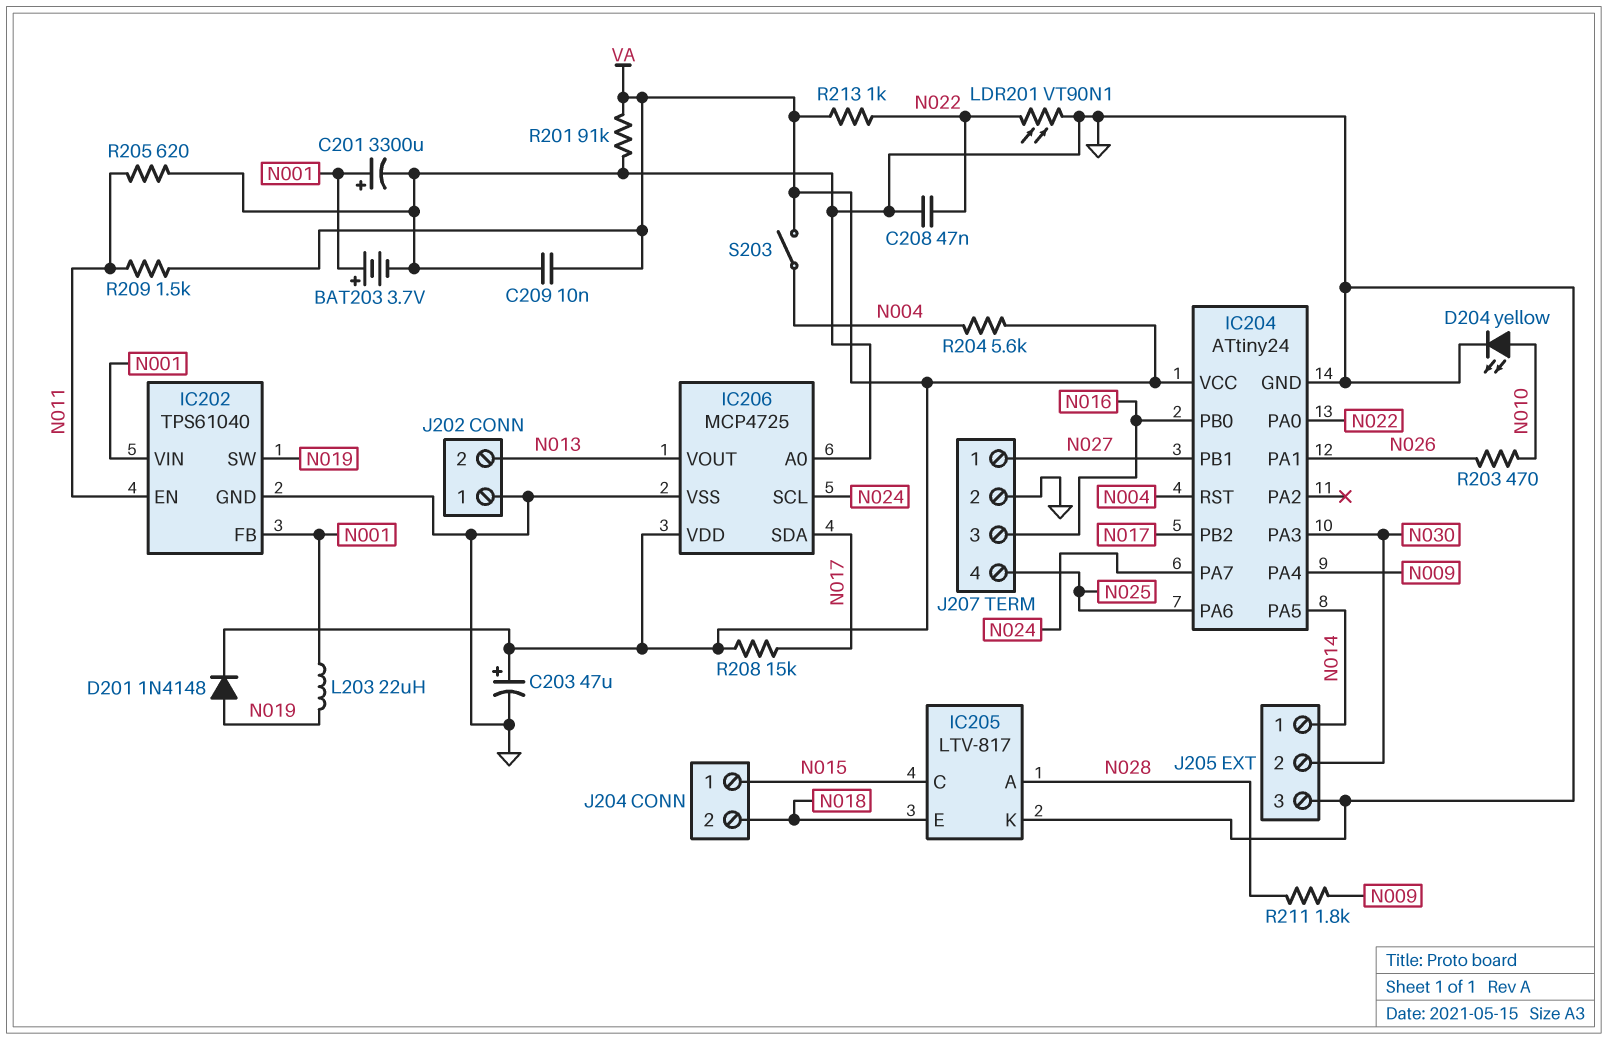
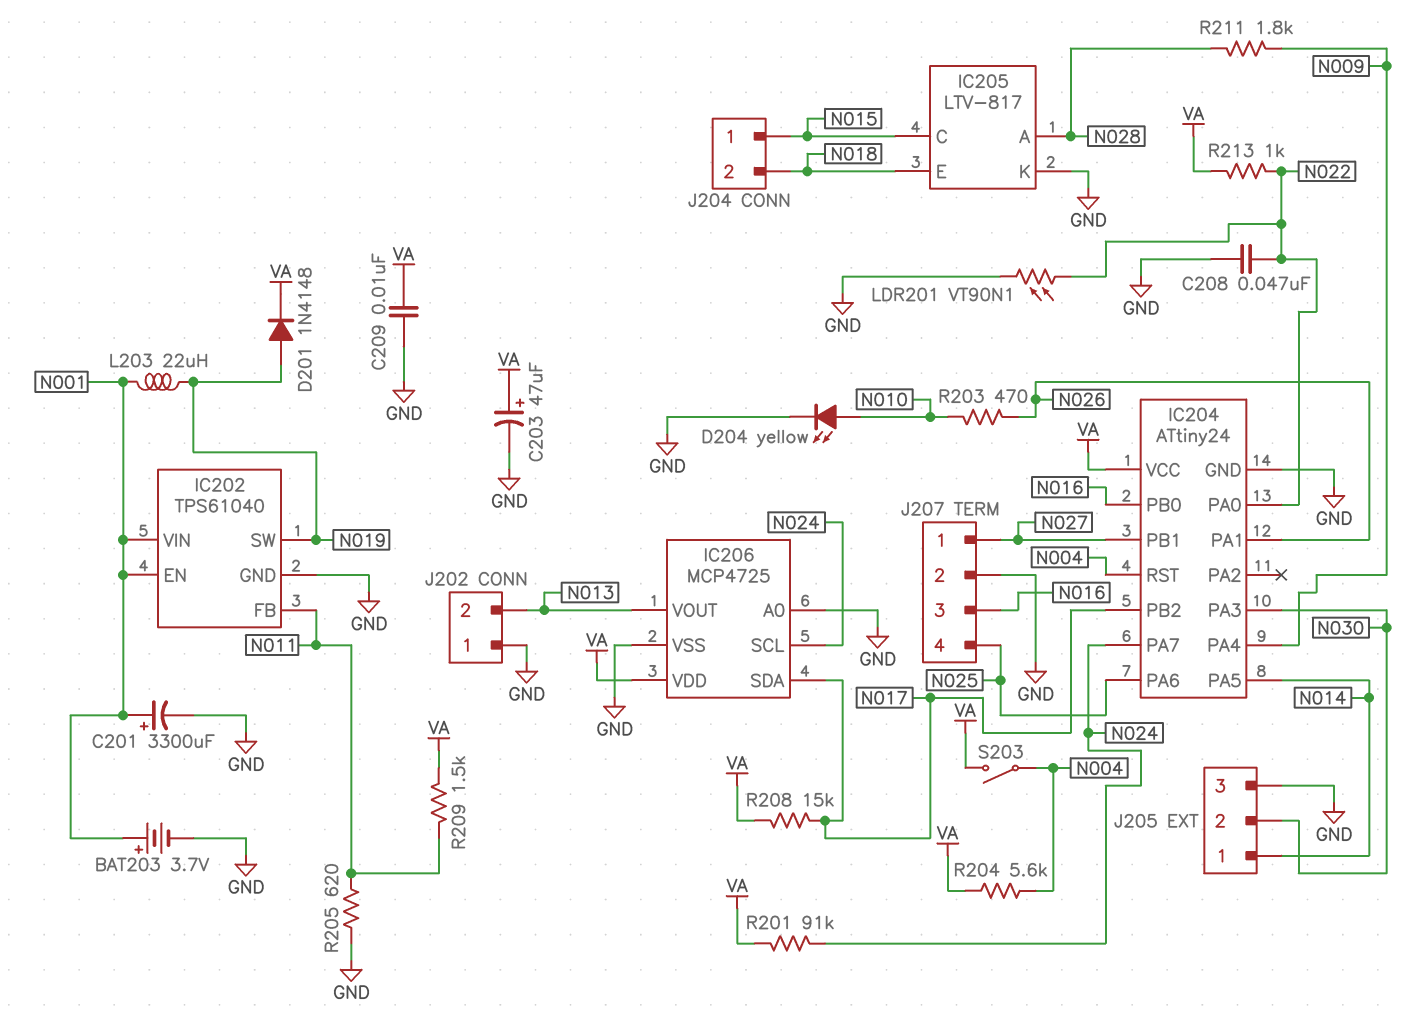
IC202 pin EN: N011 -> N001
IC202 pin FB: N001 -> N011
R201: 91k (GND, VA) -> 91k (N024, VA)

